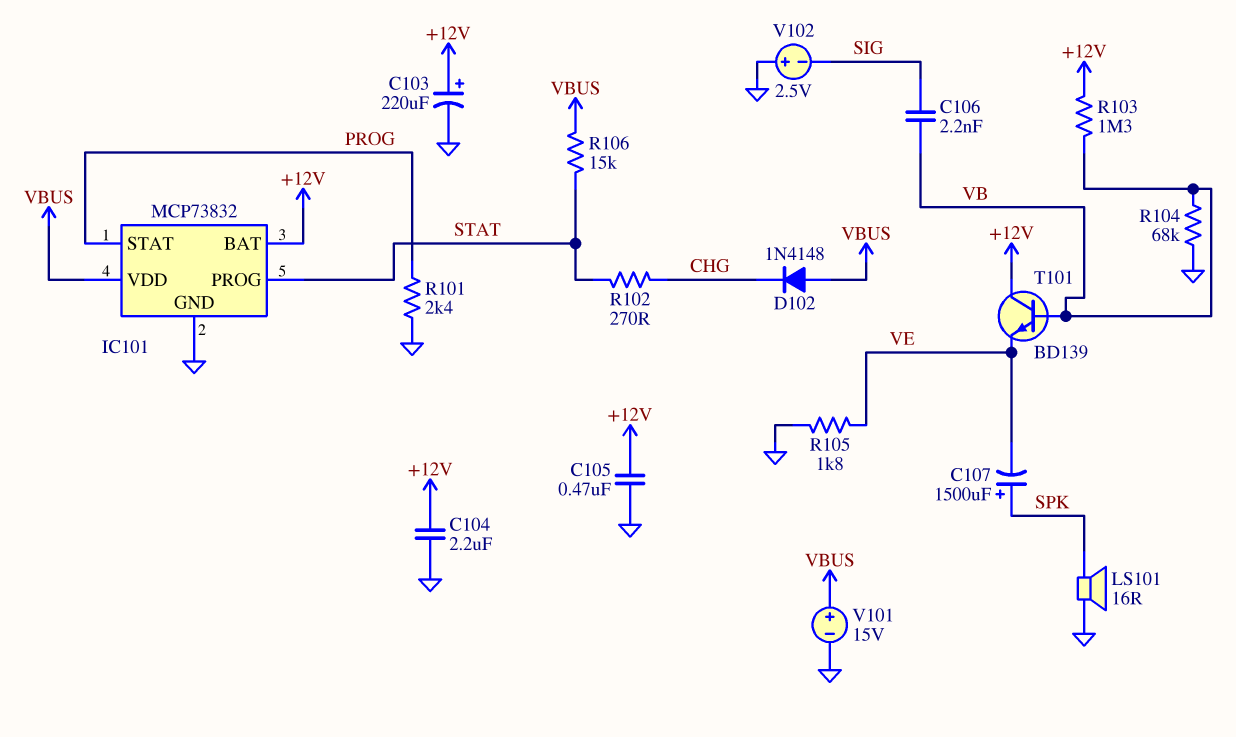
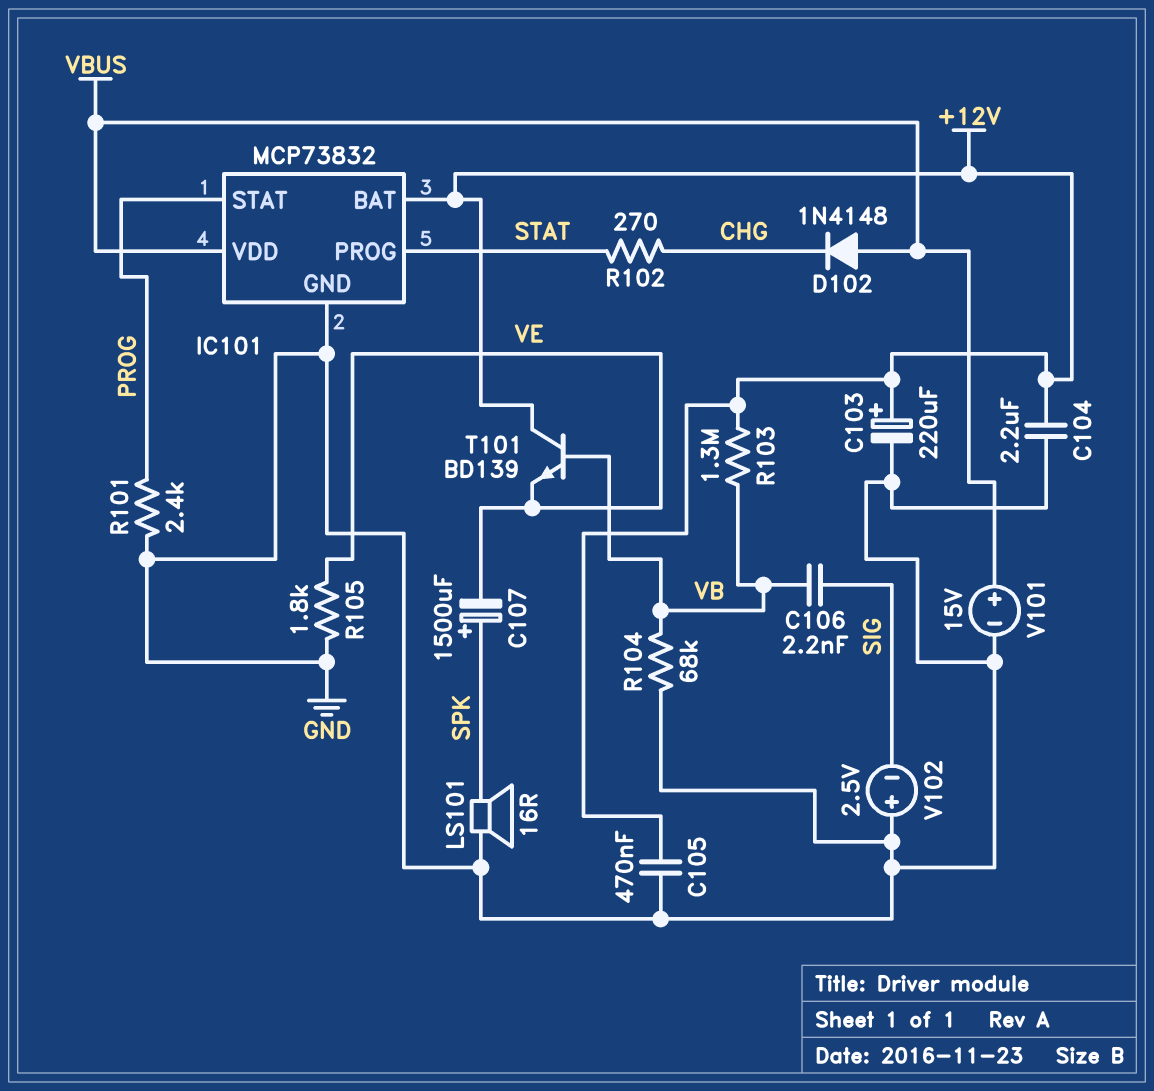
R106: 15k (STAT, VBUS) -> none

